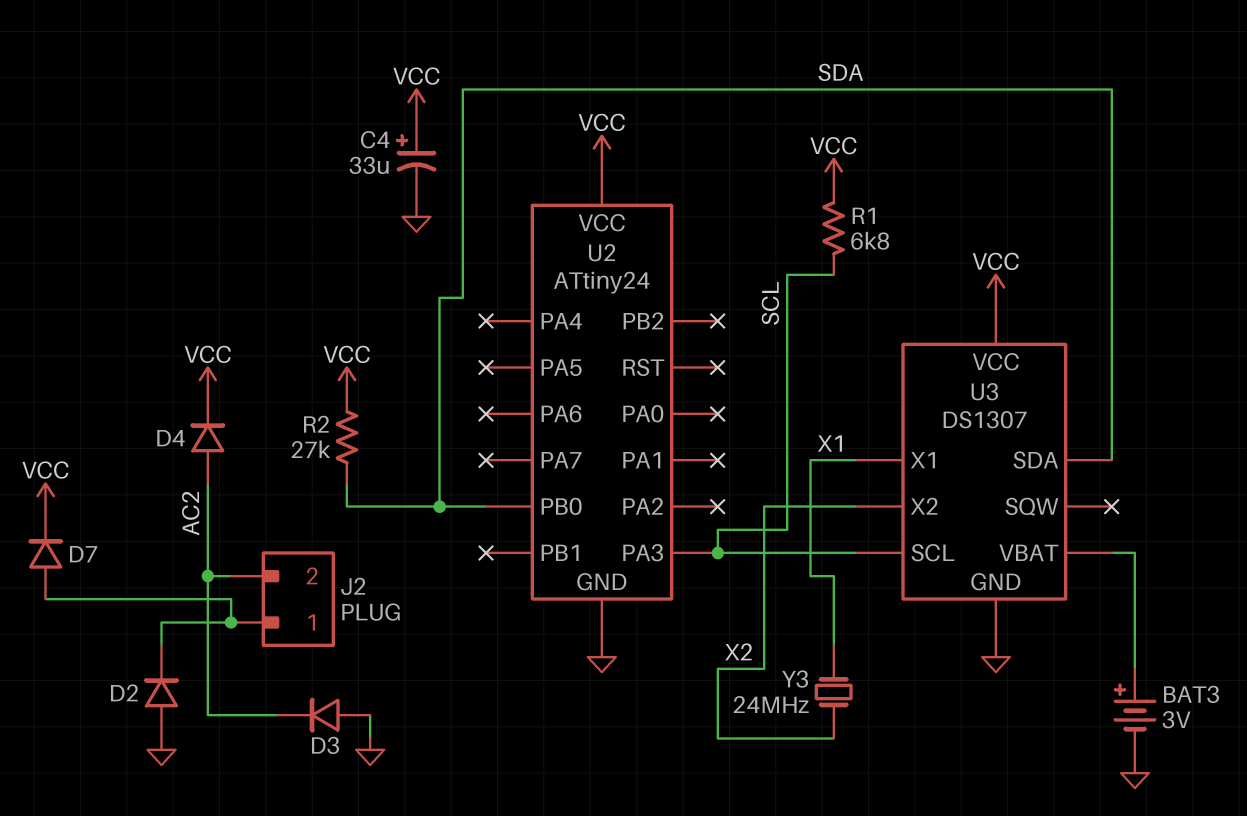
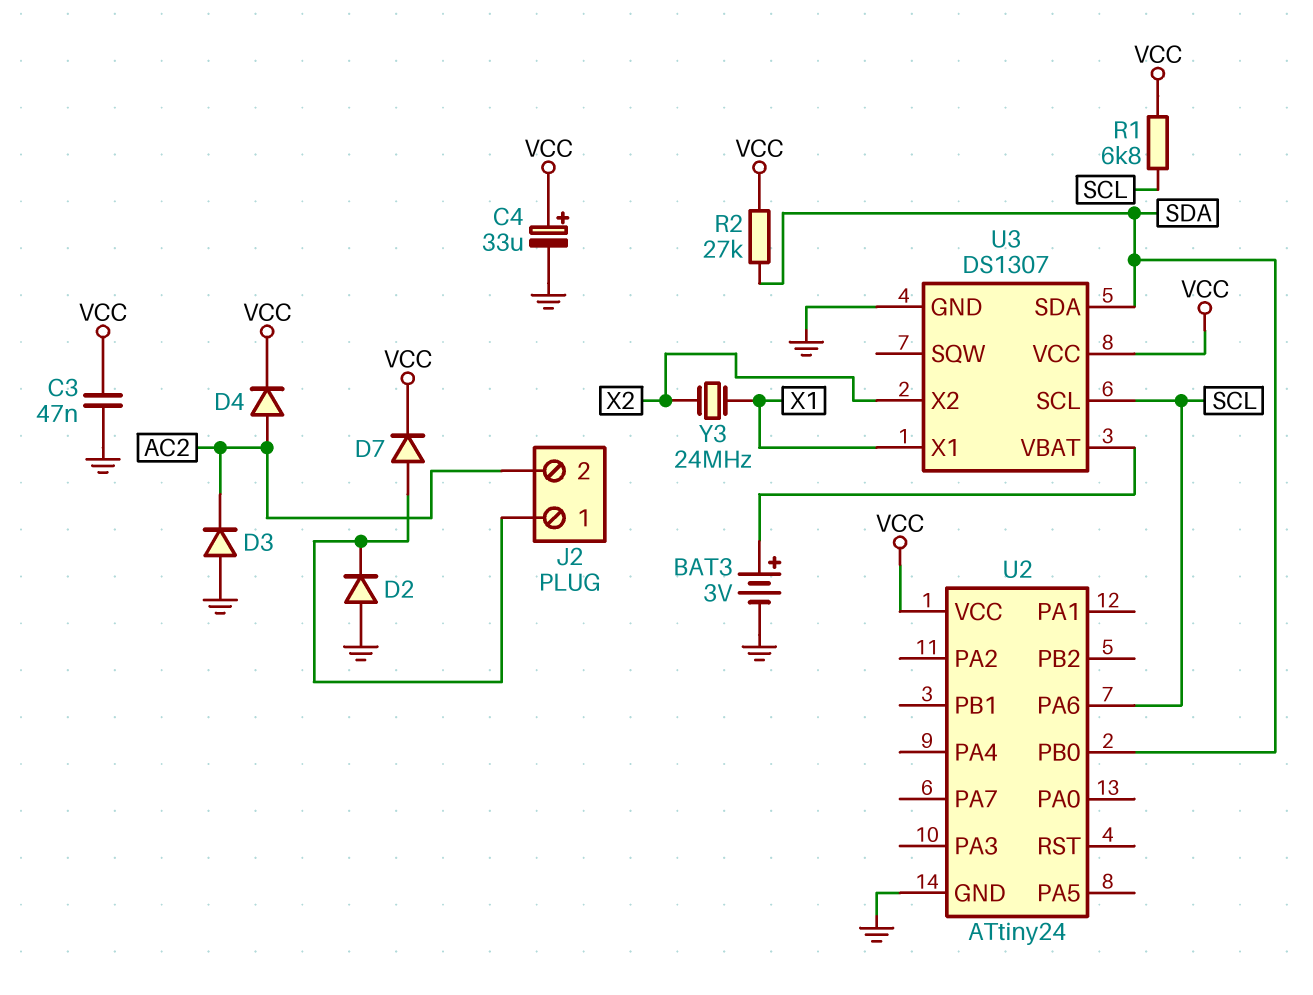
C3: none -> 47nF (GND, VCC)
U2 pin PA3: SCL -> none
U2 pin PA6: none -> SCL

